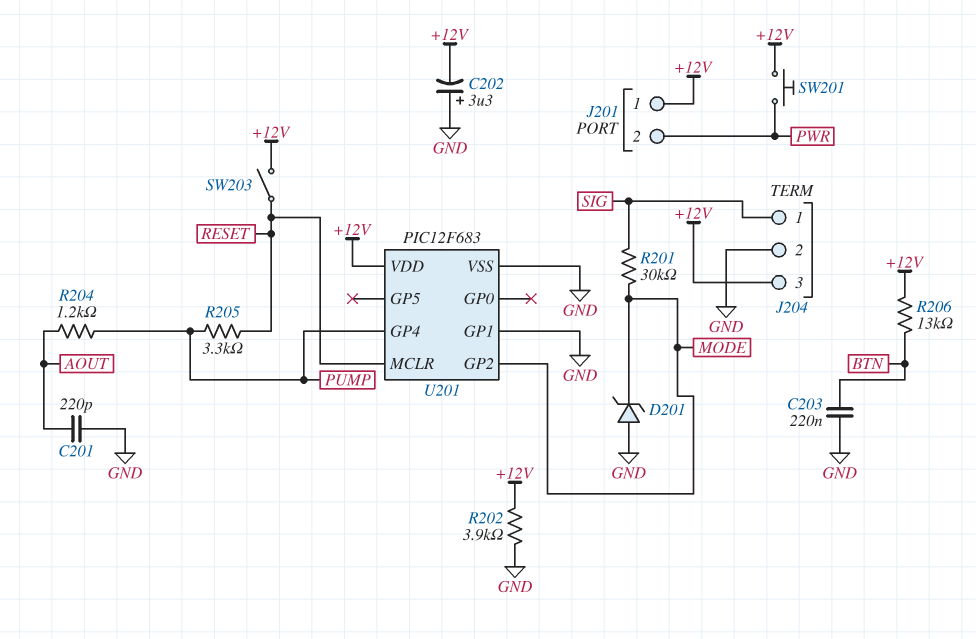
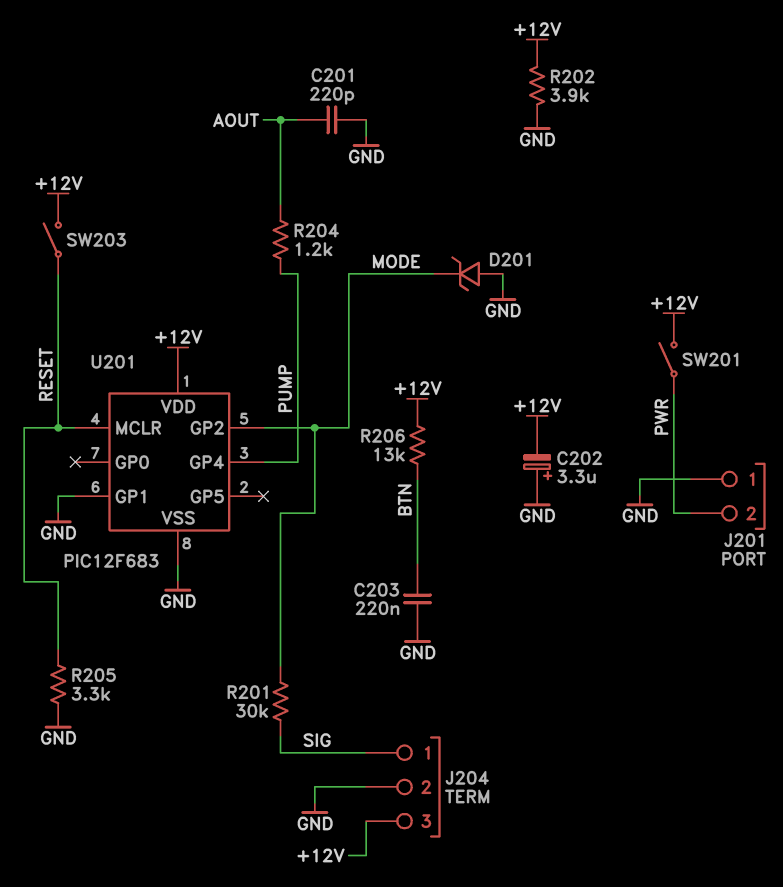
J201 pin 1: +12V -> GND
R205: 3.3k (PUMP, RESET) -> 3.3k (GND, RESET)
SW201: button (+12V, PWR) -> switch (+12V, PWR)

